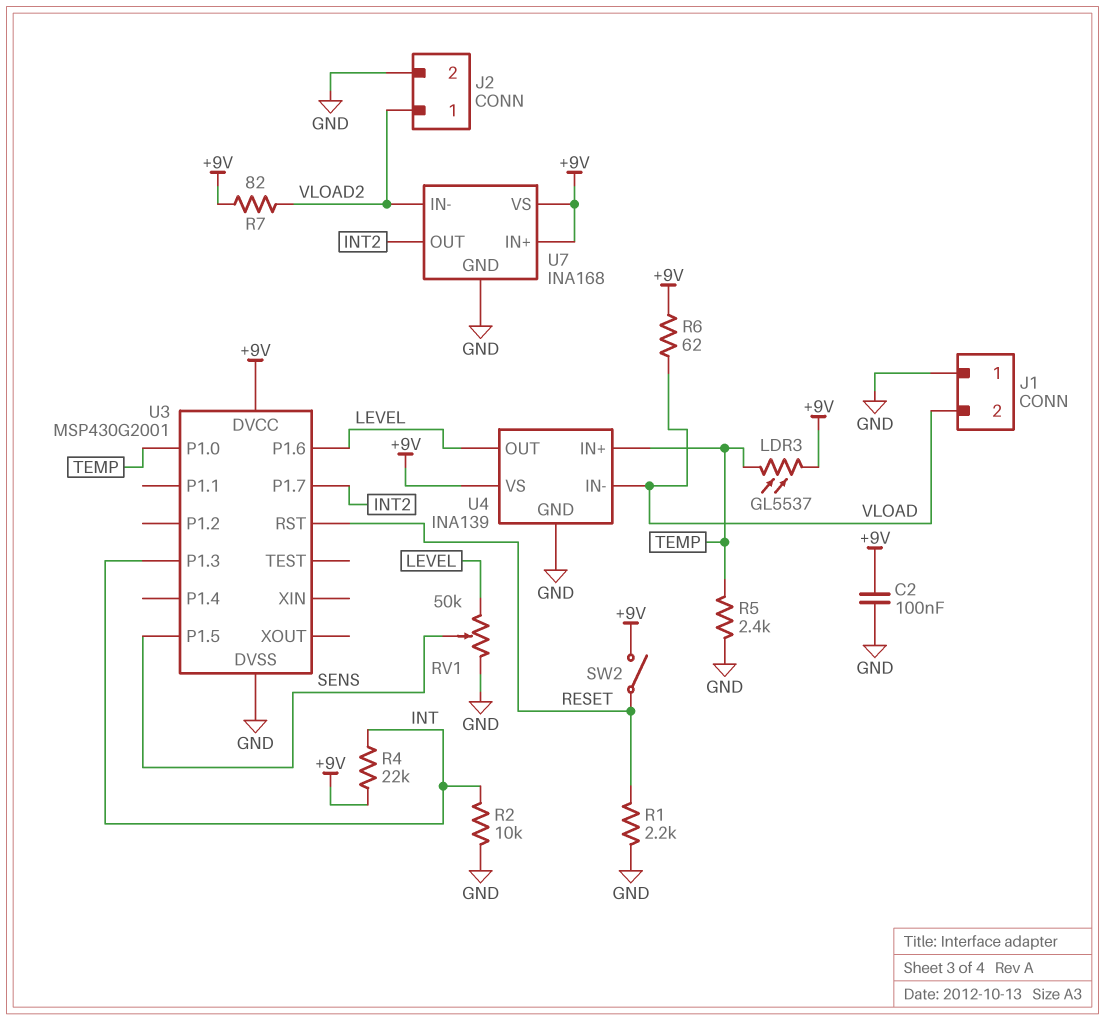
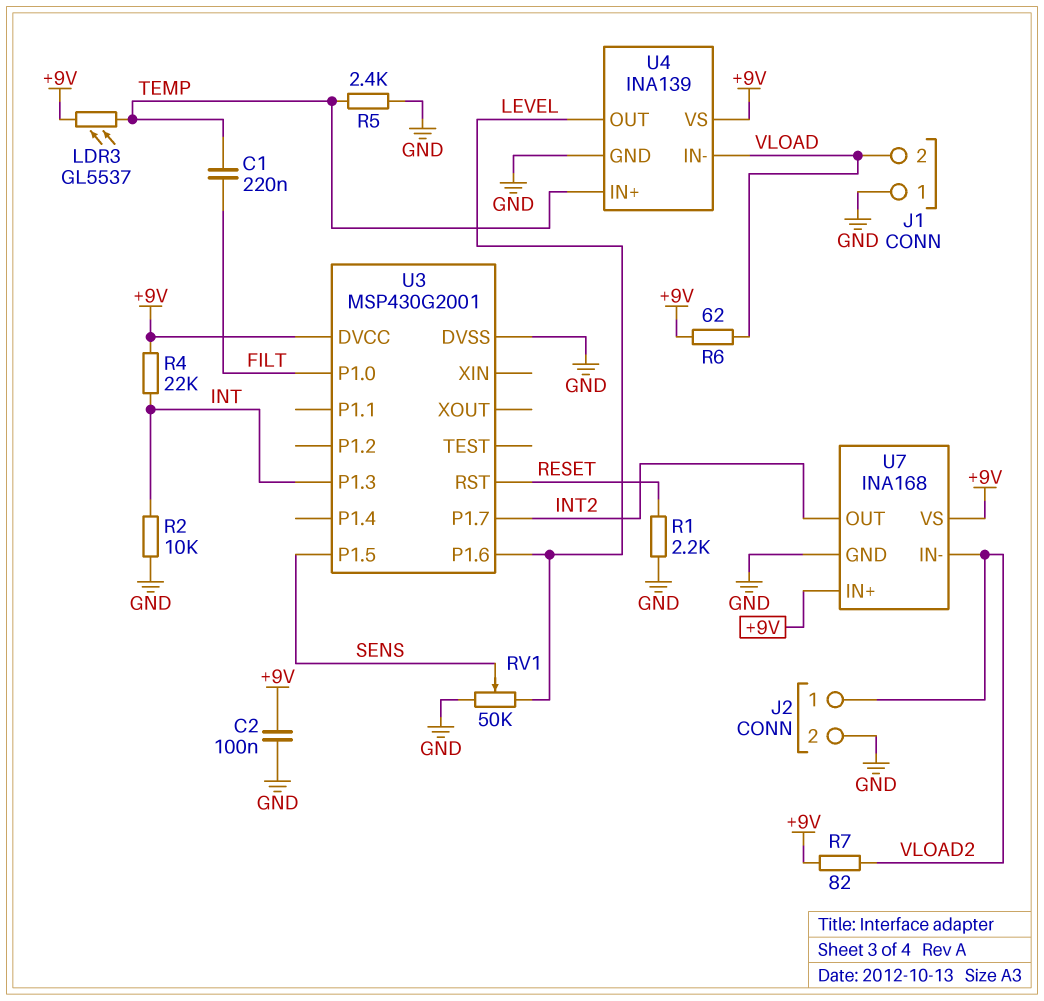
C1: none -> 220nF (FILT, TEMP)
SW2: switch (+9V, RESET) -> none
U3 pin P1.0: TEMP -> FILT

